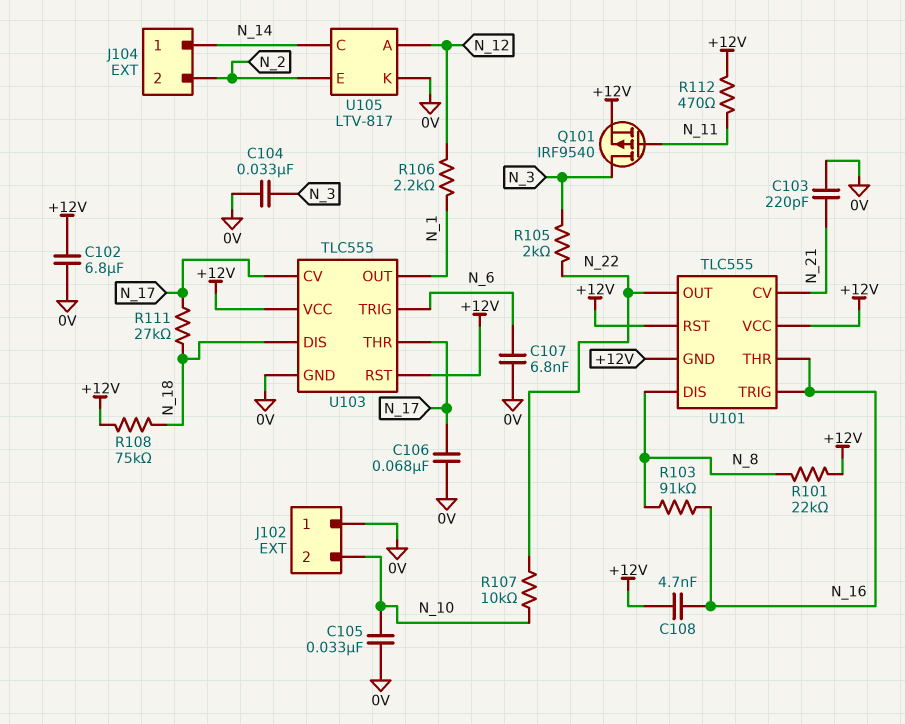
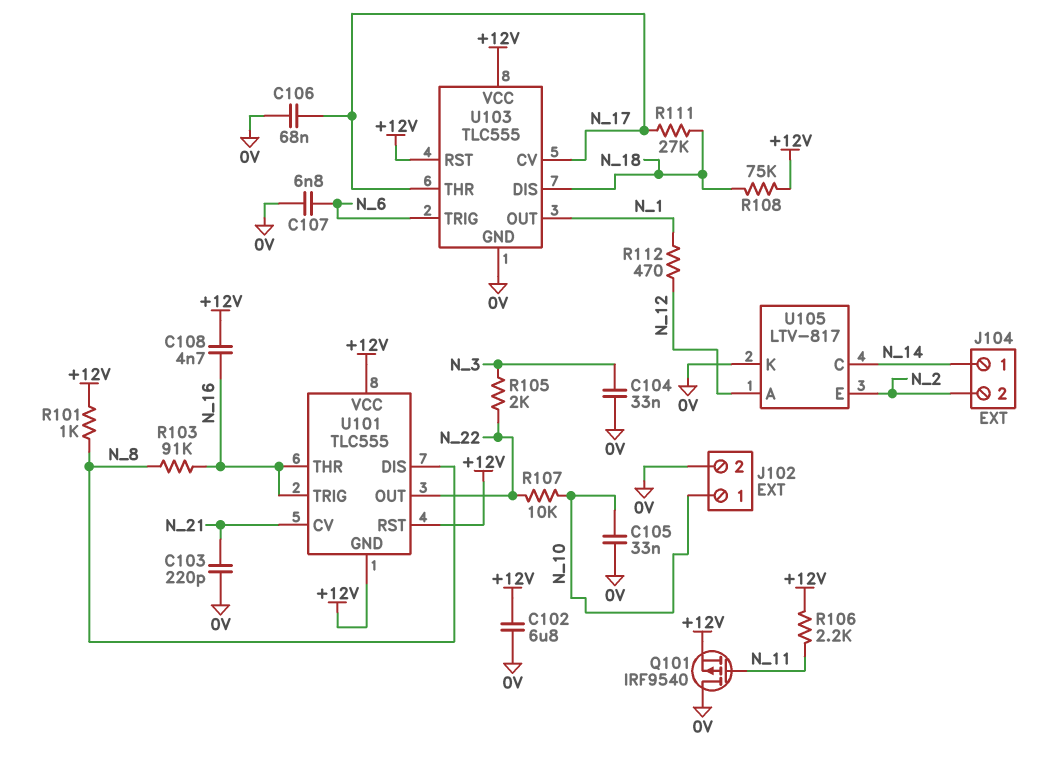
J102 pin 1: 0V -> N_10
J102 pin 2: N_10 -> 0V
Q101: PMOS IRF9540 (G N_11, D N_3, S +12V) -> PMOS IRF9540 (G N_11, D 0V, S +12V)
R101: 22k (+12V, N_8) -> 1k (+12V, N_8)
R106: 2.2k (N_1, N_12) -> 2.2k (+12V, N_11)
R112: 470 (+12V, N_11) -> 470 (N_1, N_12)

